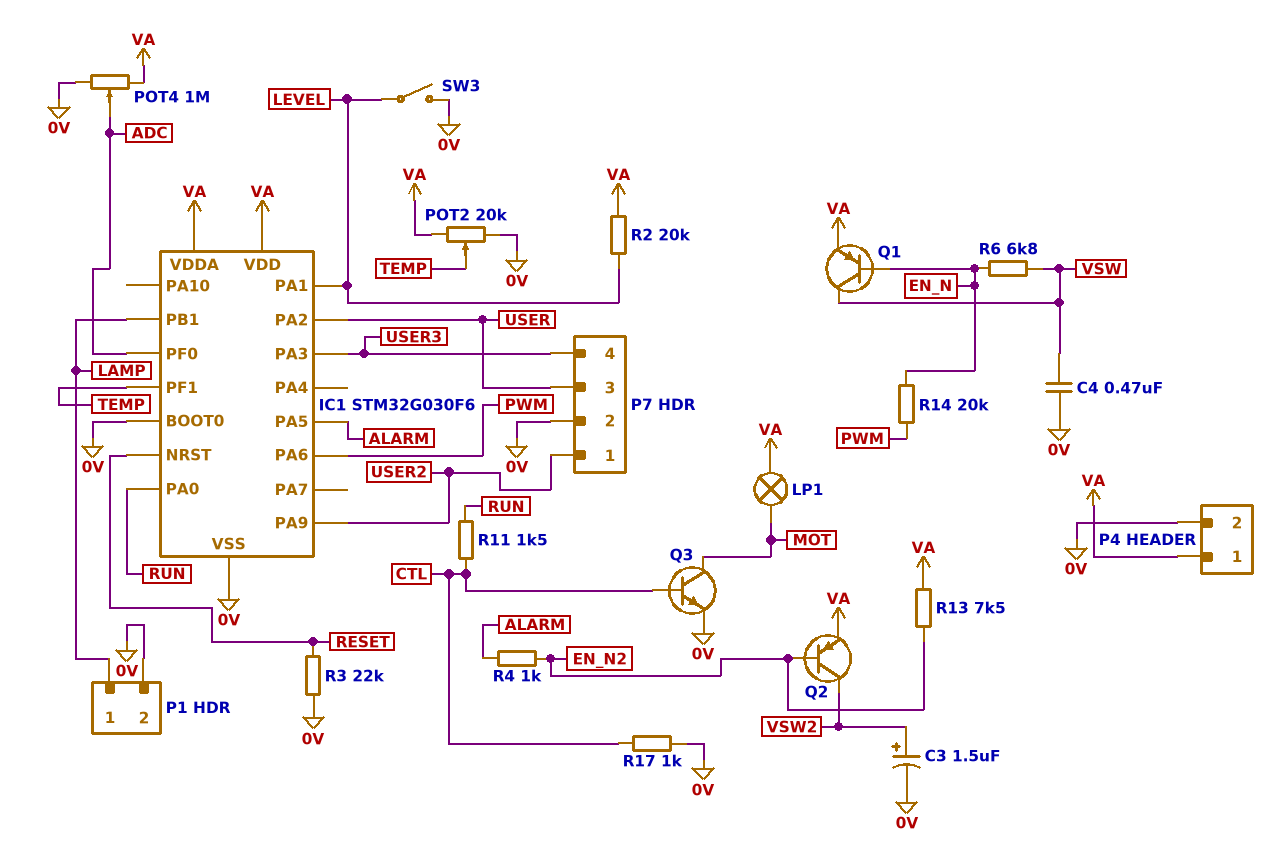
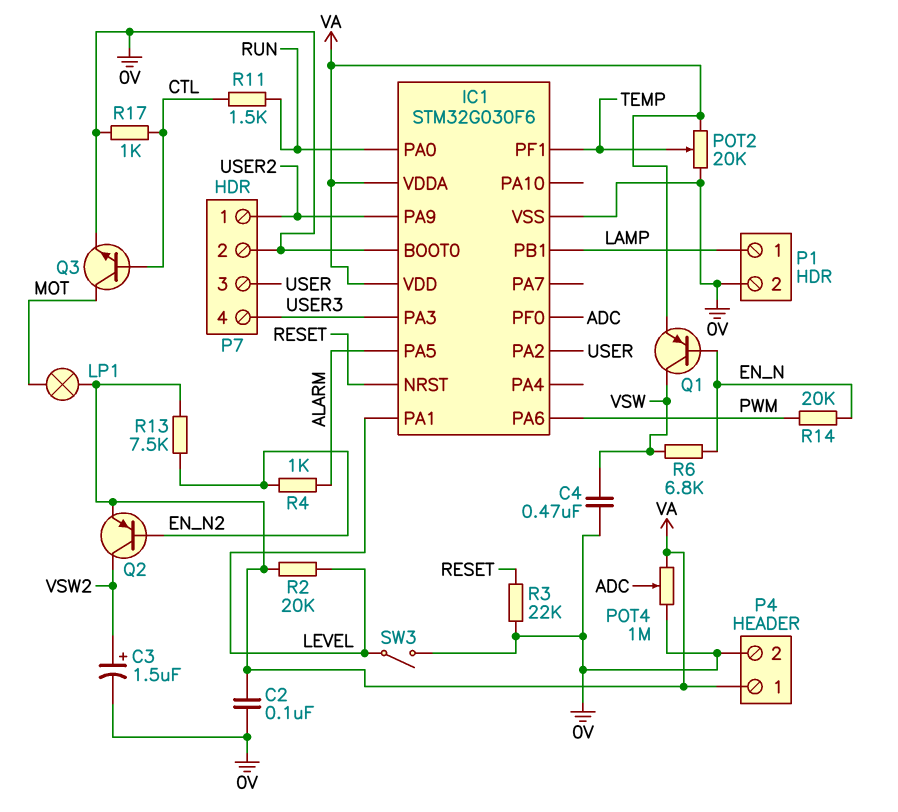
C2: none -> 100nF (0V, VA)

